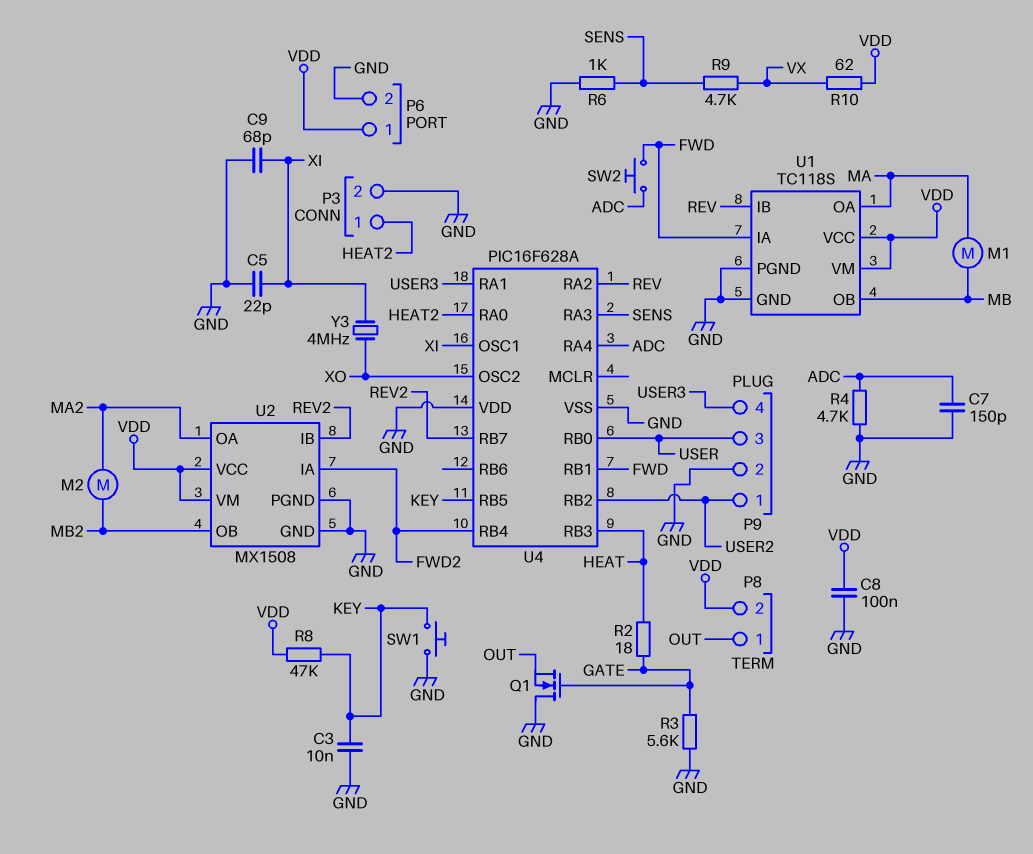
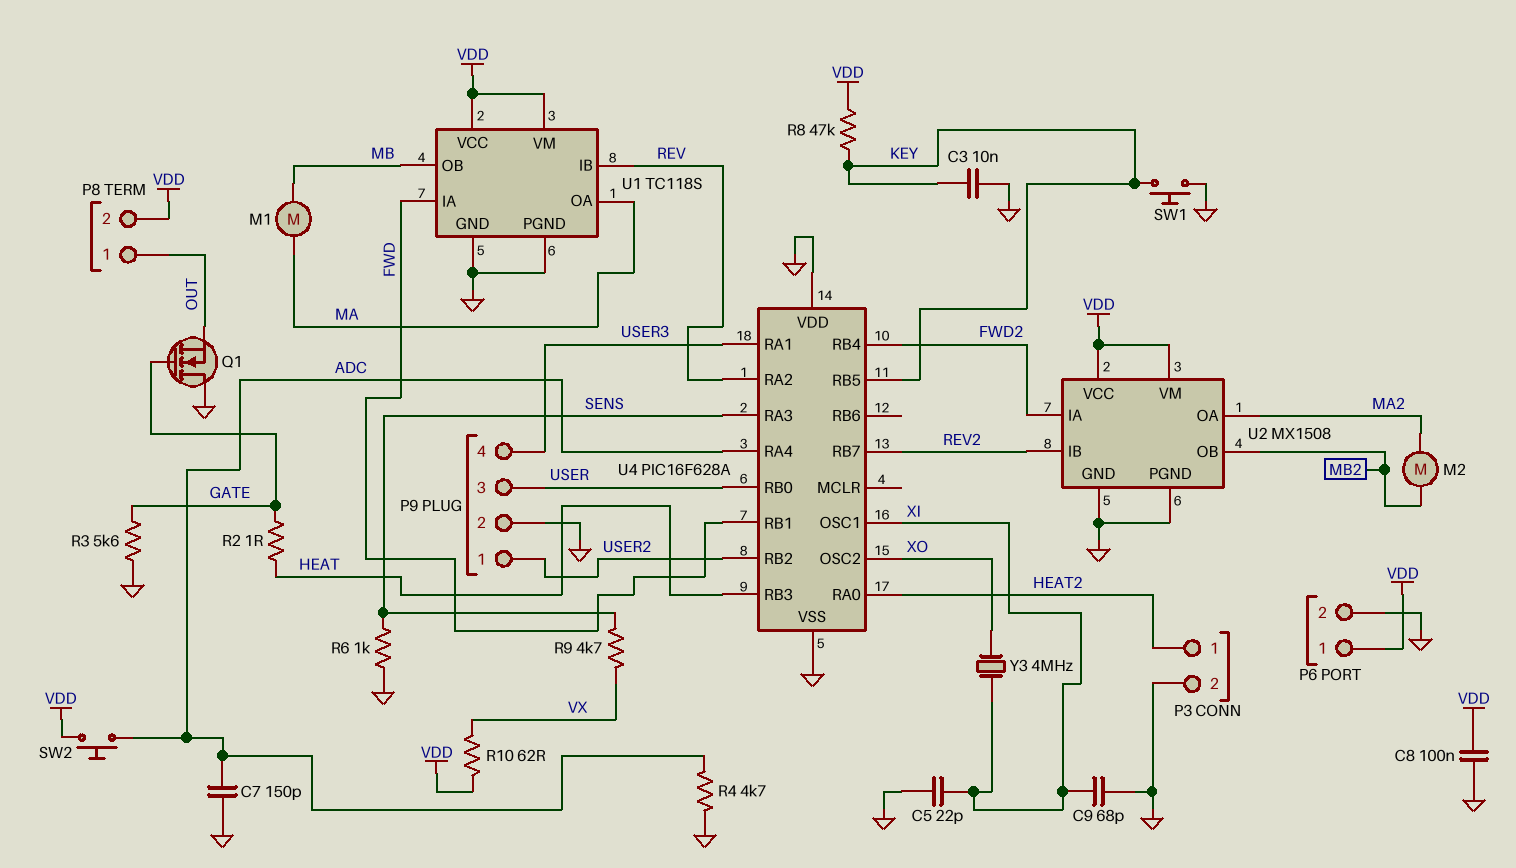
R2: 18 (GATE, HEAT) -> 1 (GATE, HEAT)
SW2: button (ADC, FWD) -> button (ADC, VDD)

